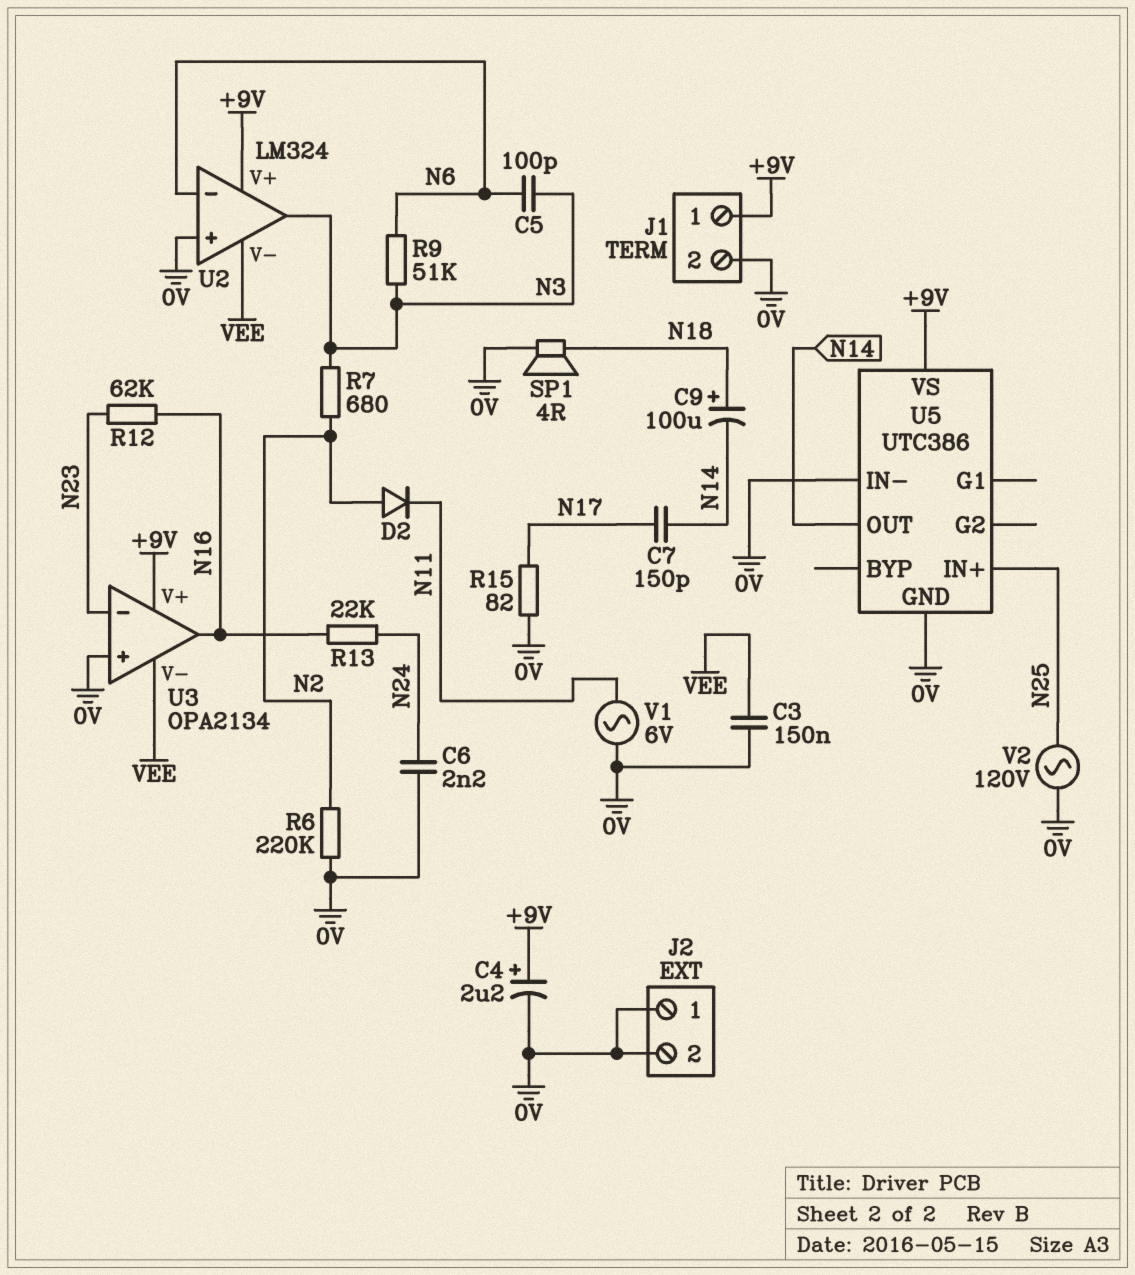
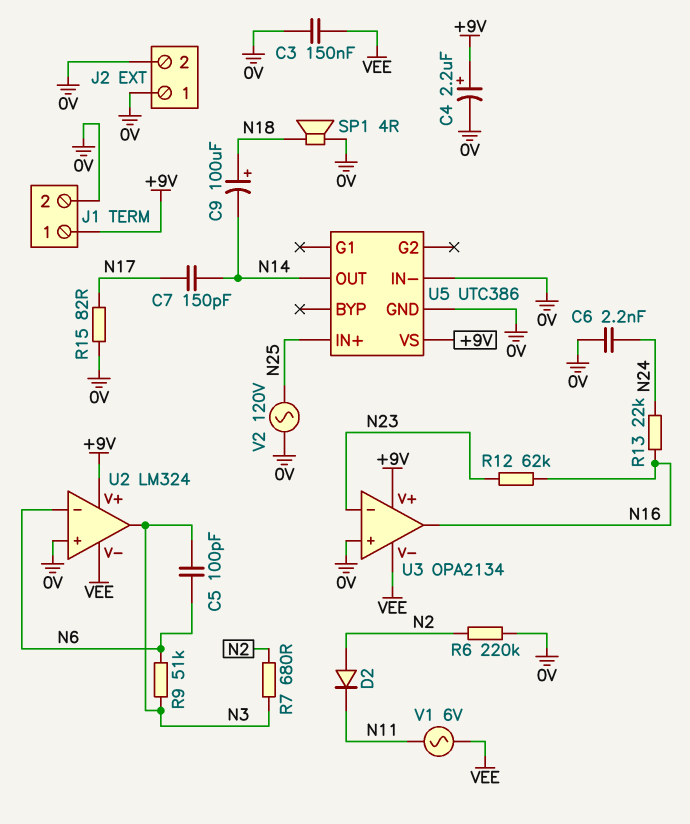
V1: AC 6V (0V, N11) -> AC 6V (N11, VEE)

